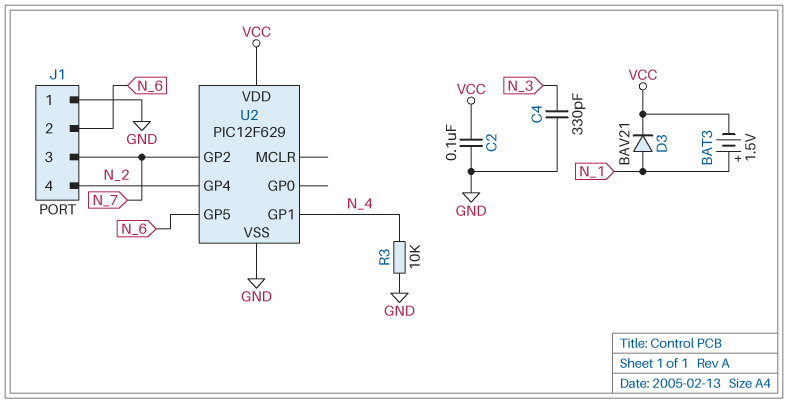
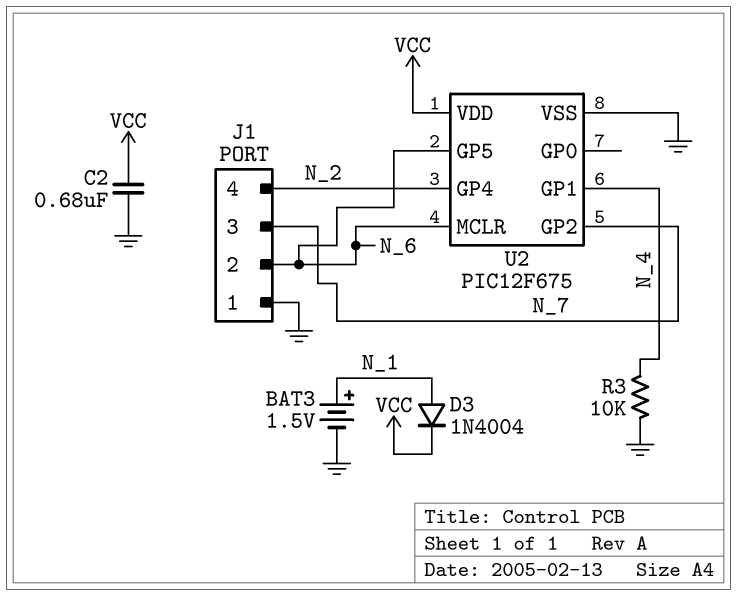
BAT3: 1.5V (plus N_1, minus VCC) -> 1.5V (plus N_1, minus GND)
C2: 100nF (GND, VCC) -> 680nF (GND, VCC)
C4: 330pF (GND, N_3) -> none
D3: diode BAV21 (A N_1, K VCC) -> diode 1N4004 (A N_1, K VCC)
U2: PIC12F629 -> PIC12F675
U2 pin MCLR: none -> N_6

